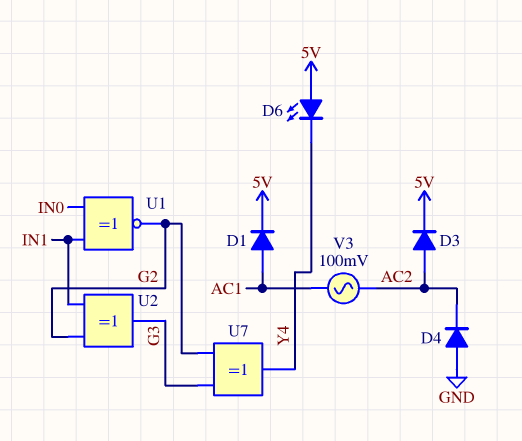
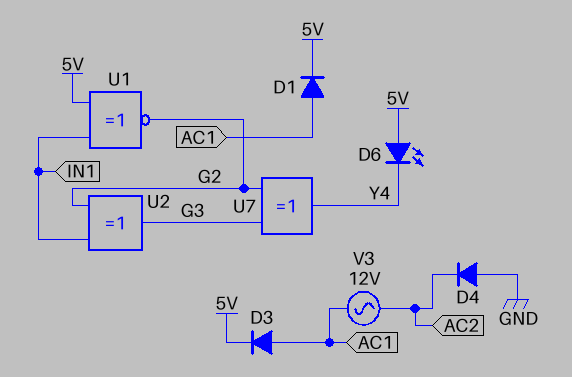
D3: diode (A AC2, K 5V) -> diode (A AC1, K 5V)
U1: XNOR (in IN0, in IN1, out G2) -> XNOR (in 5V, in IN1, out G2)
V3: AC 100mV (AC1, AC2) -> AC 12V (AC1, AC2)

